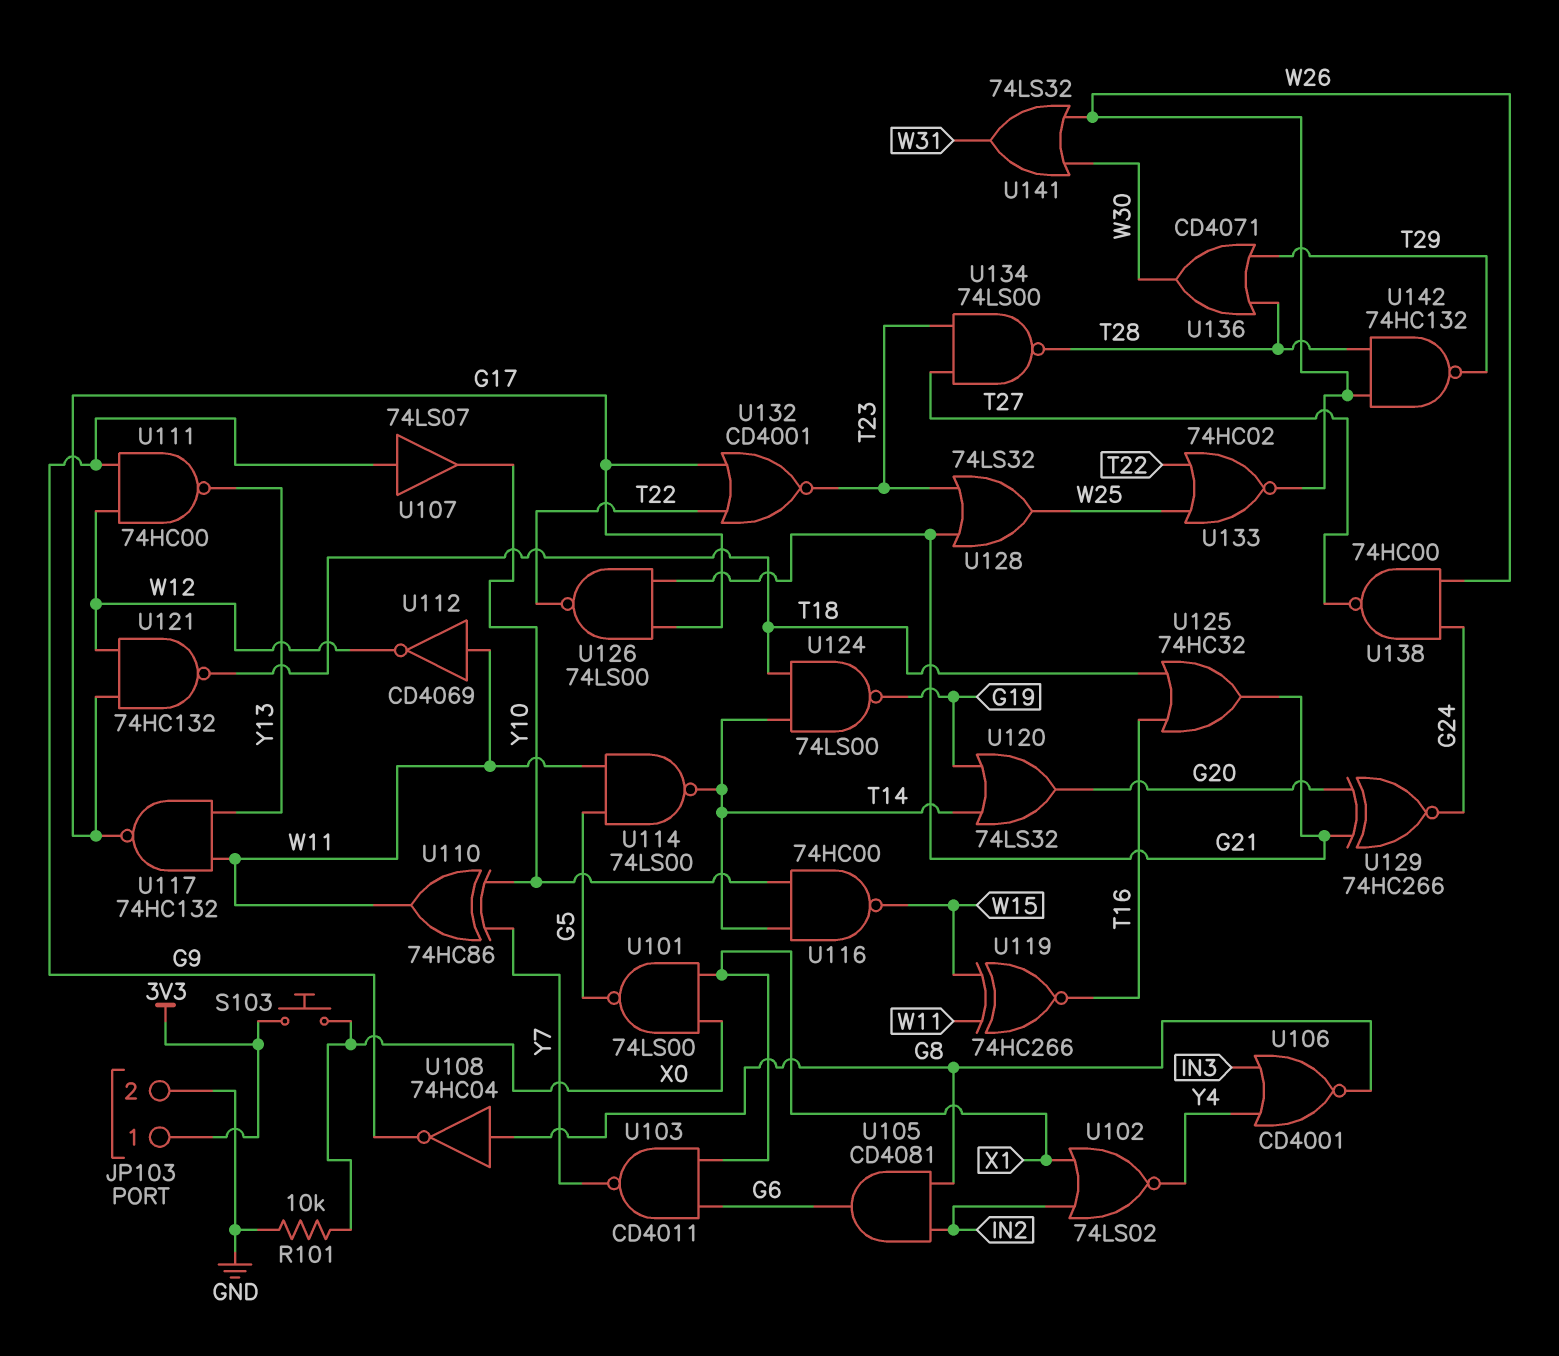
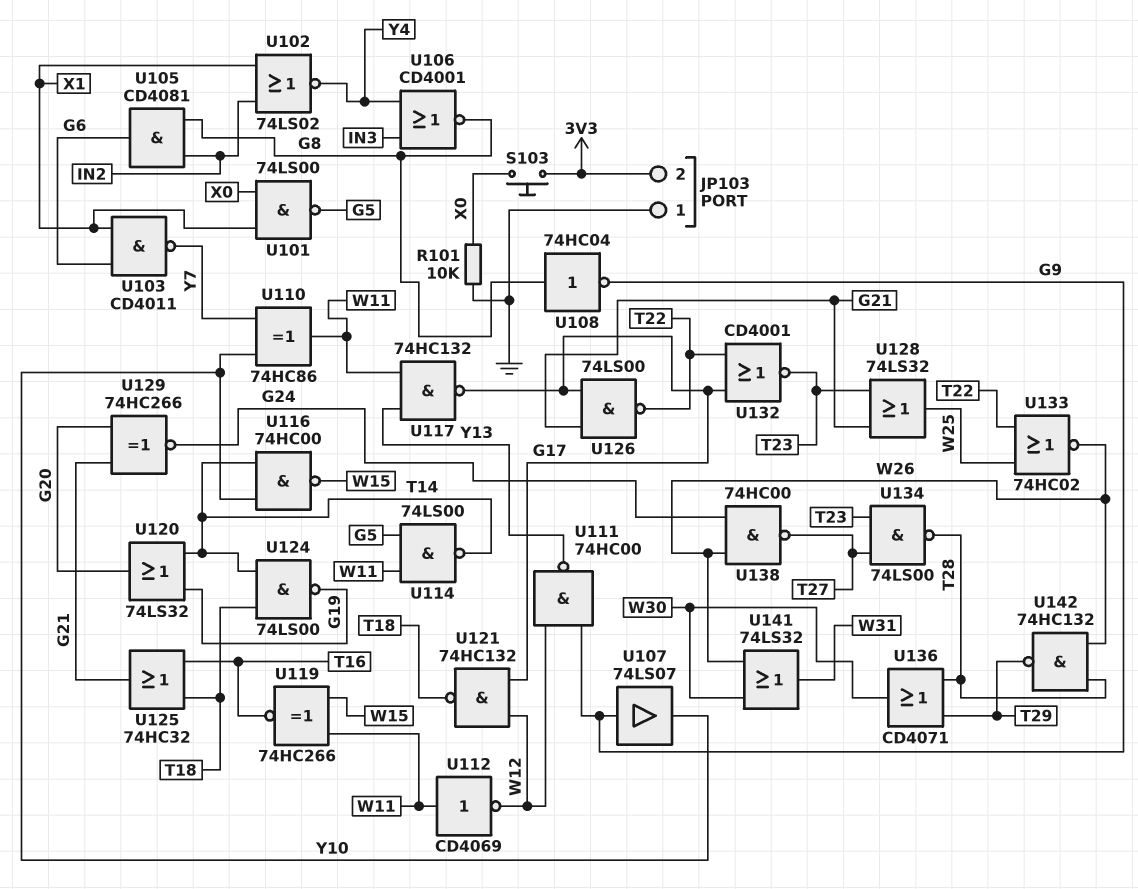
JP103 pin 1: 3V3 -> GND
JP103 pin 2: GND -> 3V3

